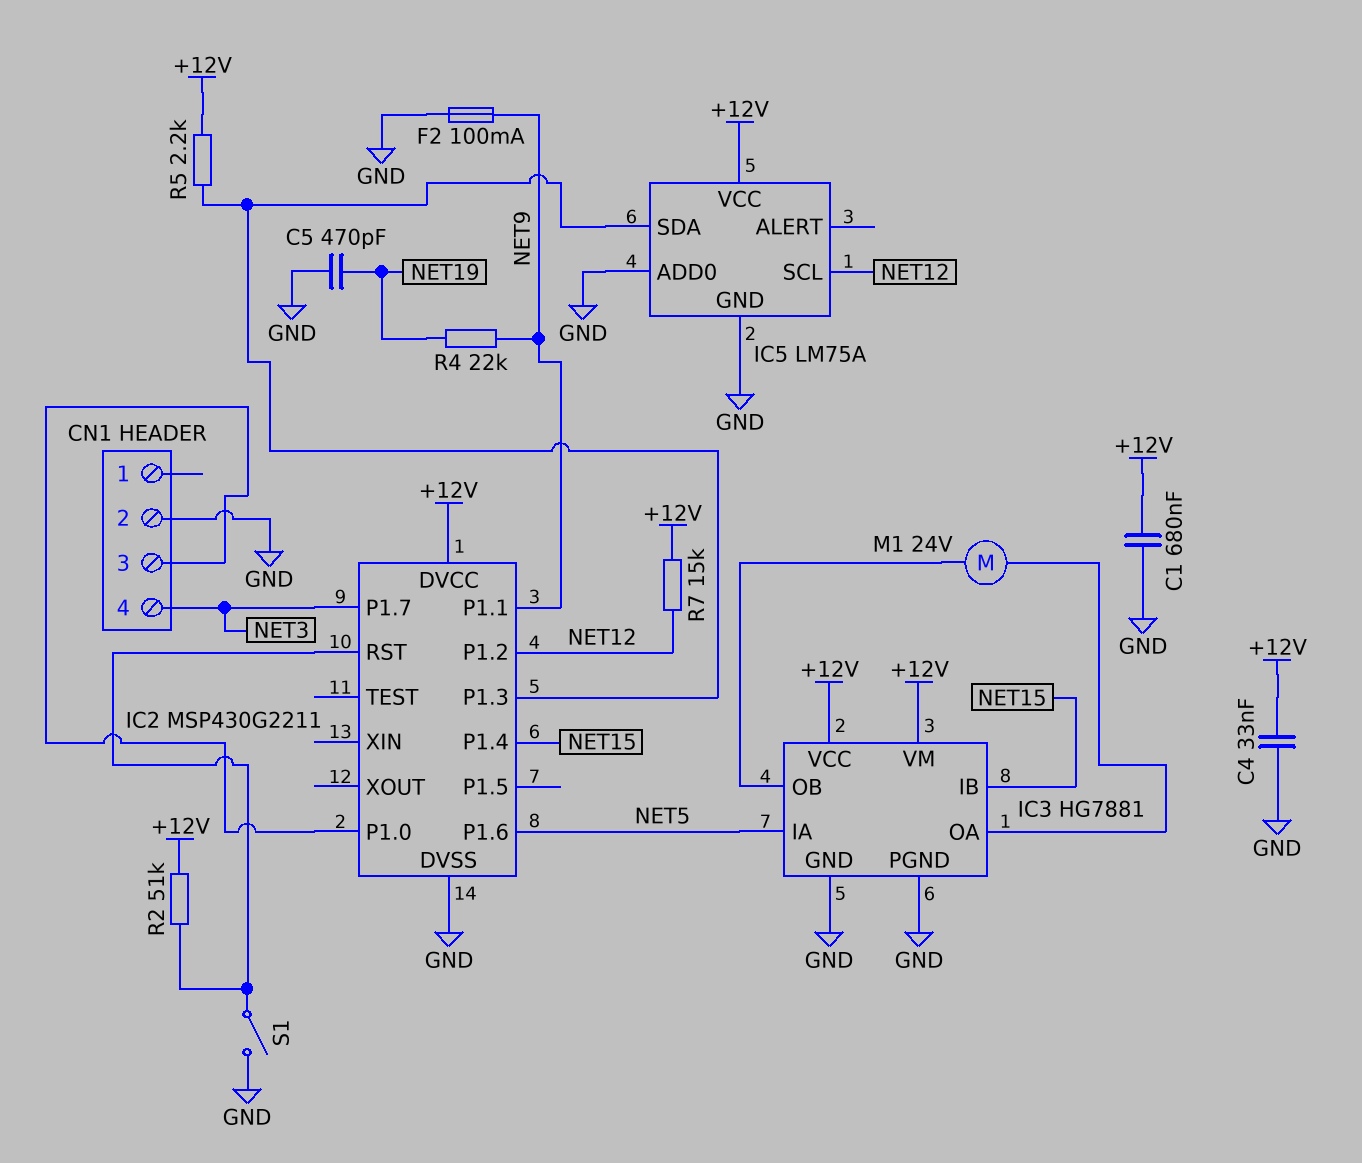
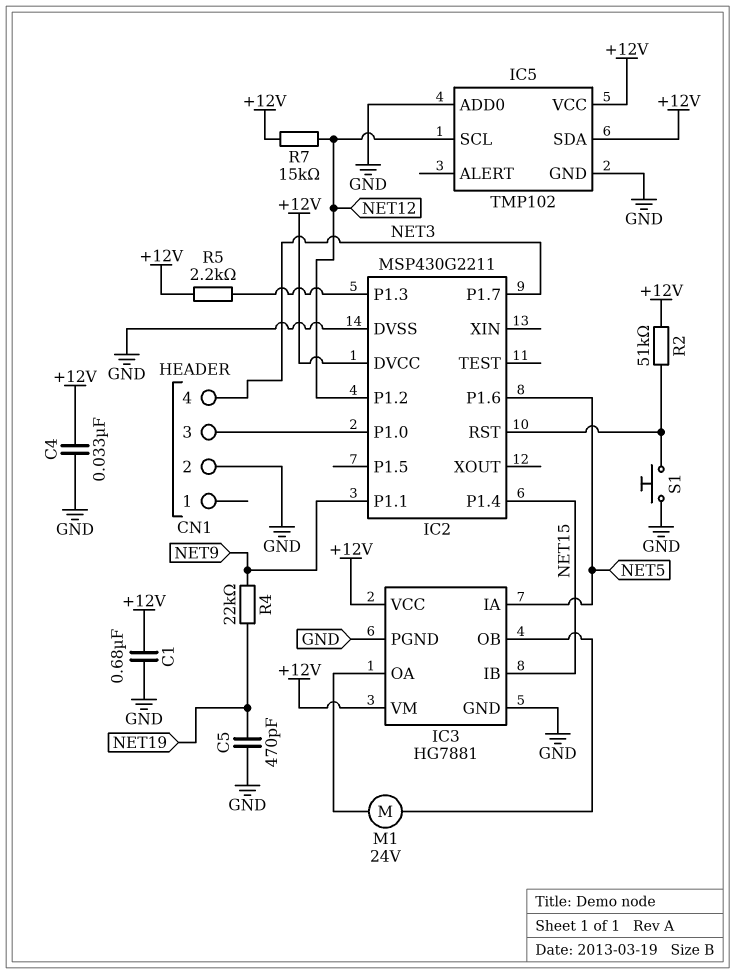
F2: 100mA (GND, NET9) -> none
IC5: LM75A -> TMP102
IC5 pin SDA: IC2/P1.3 -> +12V
S1: switch (GND, IC2/RST) -> button (GND, IC2/RST)

